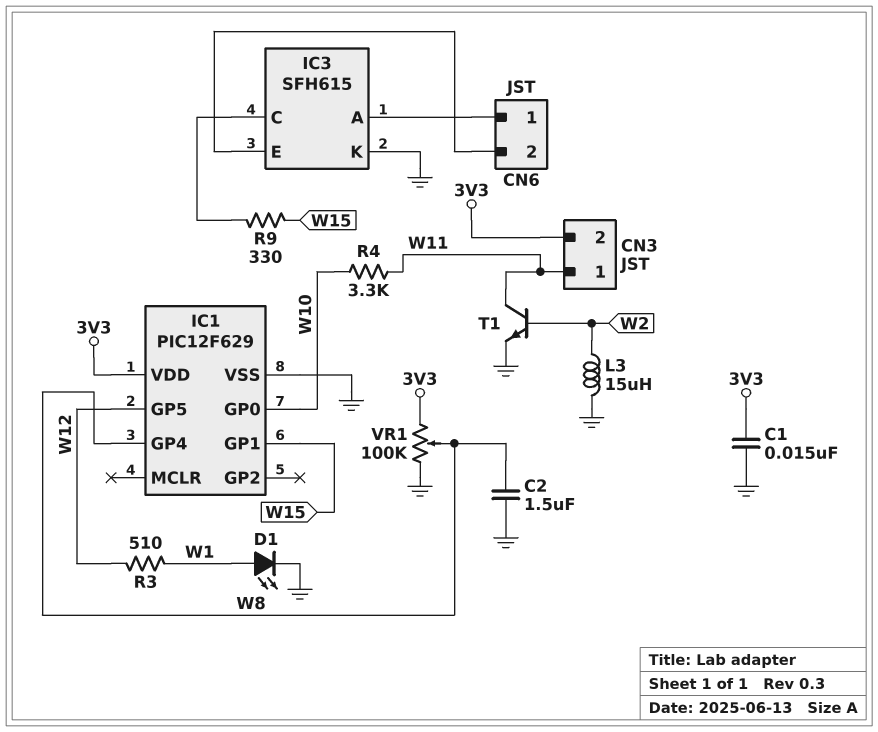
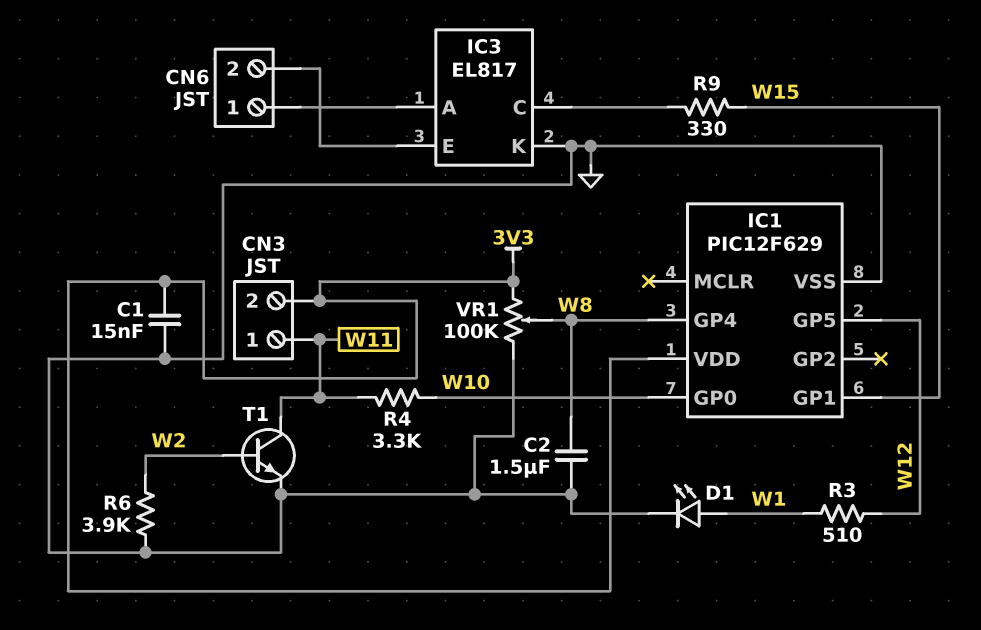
IC3: SFH615 -> EL817
L3: 15uH (GND, W2) -> none
R6: none -> 3.9k (GND, W2)

